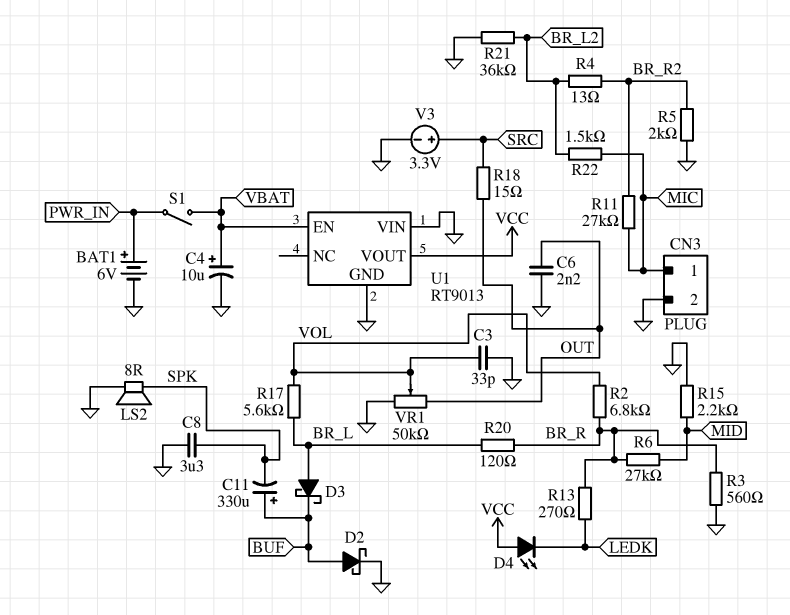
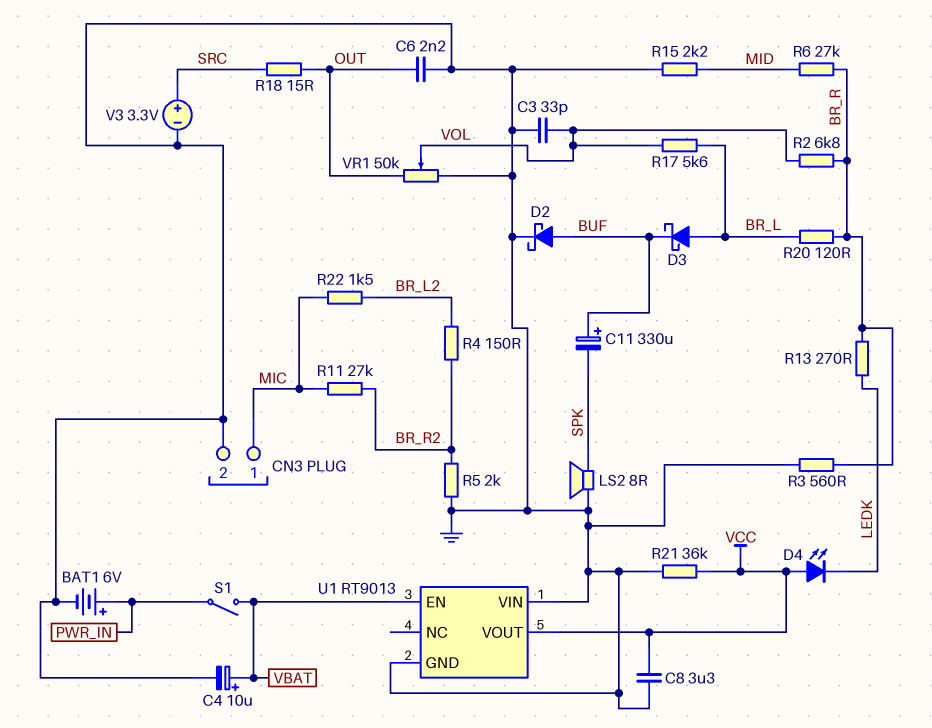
C8: 3.3uF (GND, SPK) -> 3.3uF (GND, VCC)
R4: 13 (BR_L2, BR_R2) -> 150 (BR_L2, BR_R2)
R21: 36k (BR_L2, GND) -> 36k (GND, VCC)

